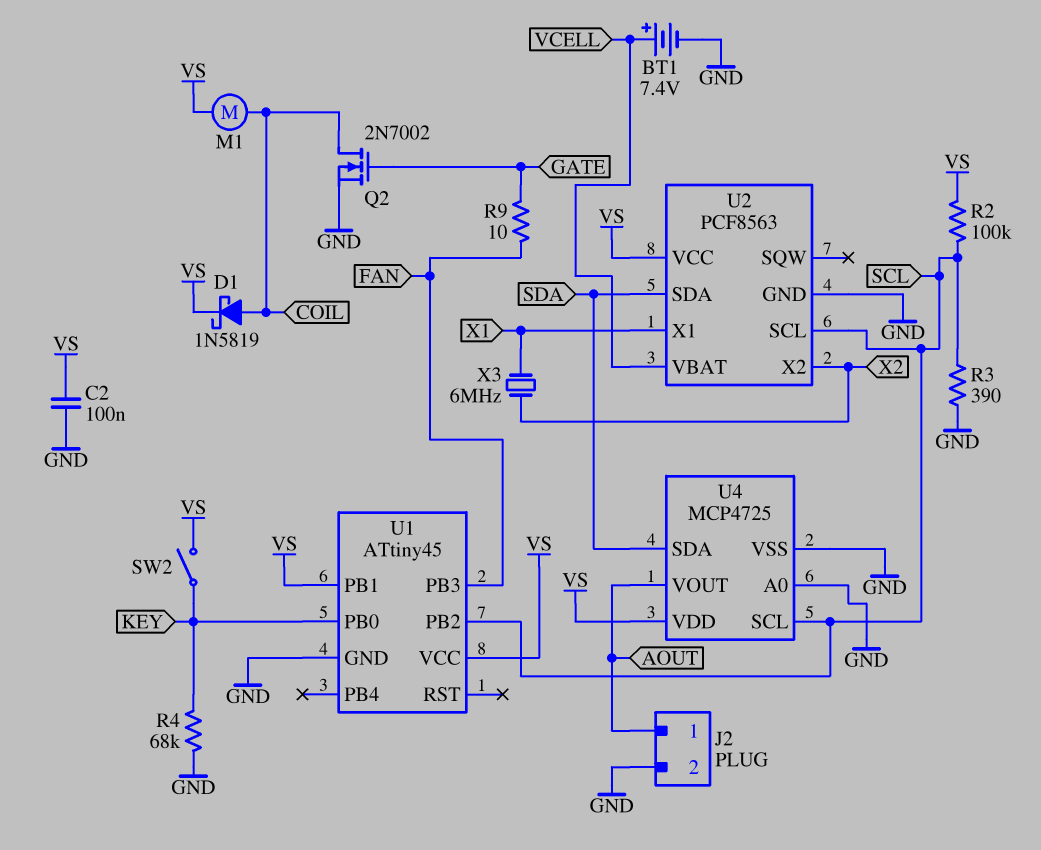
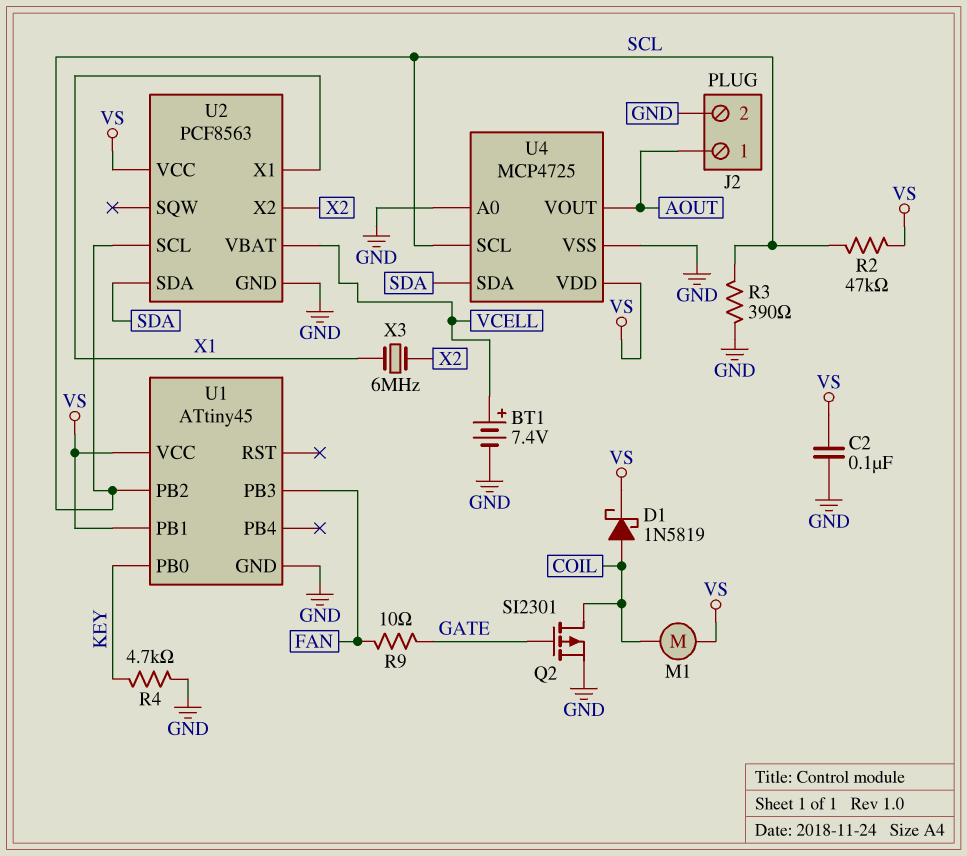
Q2: NMOS 2N7002 (G GATE, D COIL, S GND) -> PMOS SI2301 (G GATE, D COIL, S GND)
R2: 100k (SCL, VS) -> 47k (SCL, VS)
R4: 68k (GND, KEY) -> 4.7k (GND, KEY)
SW2: switch (KEY, VS) -> none

